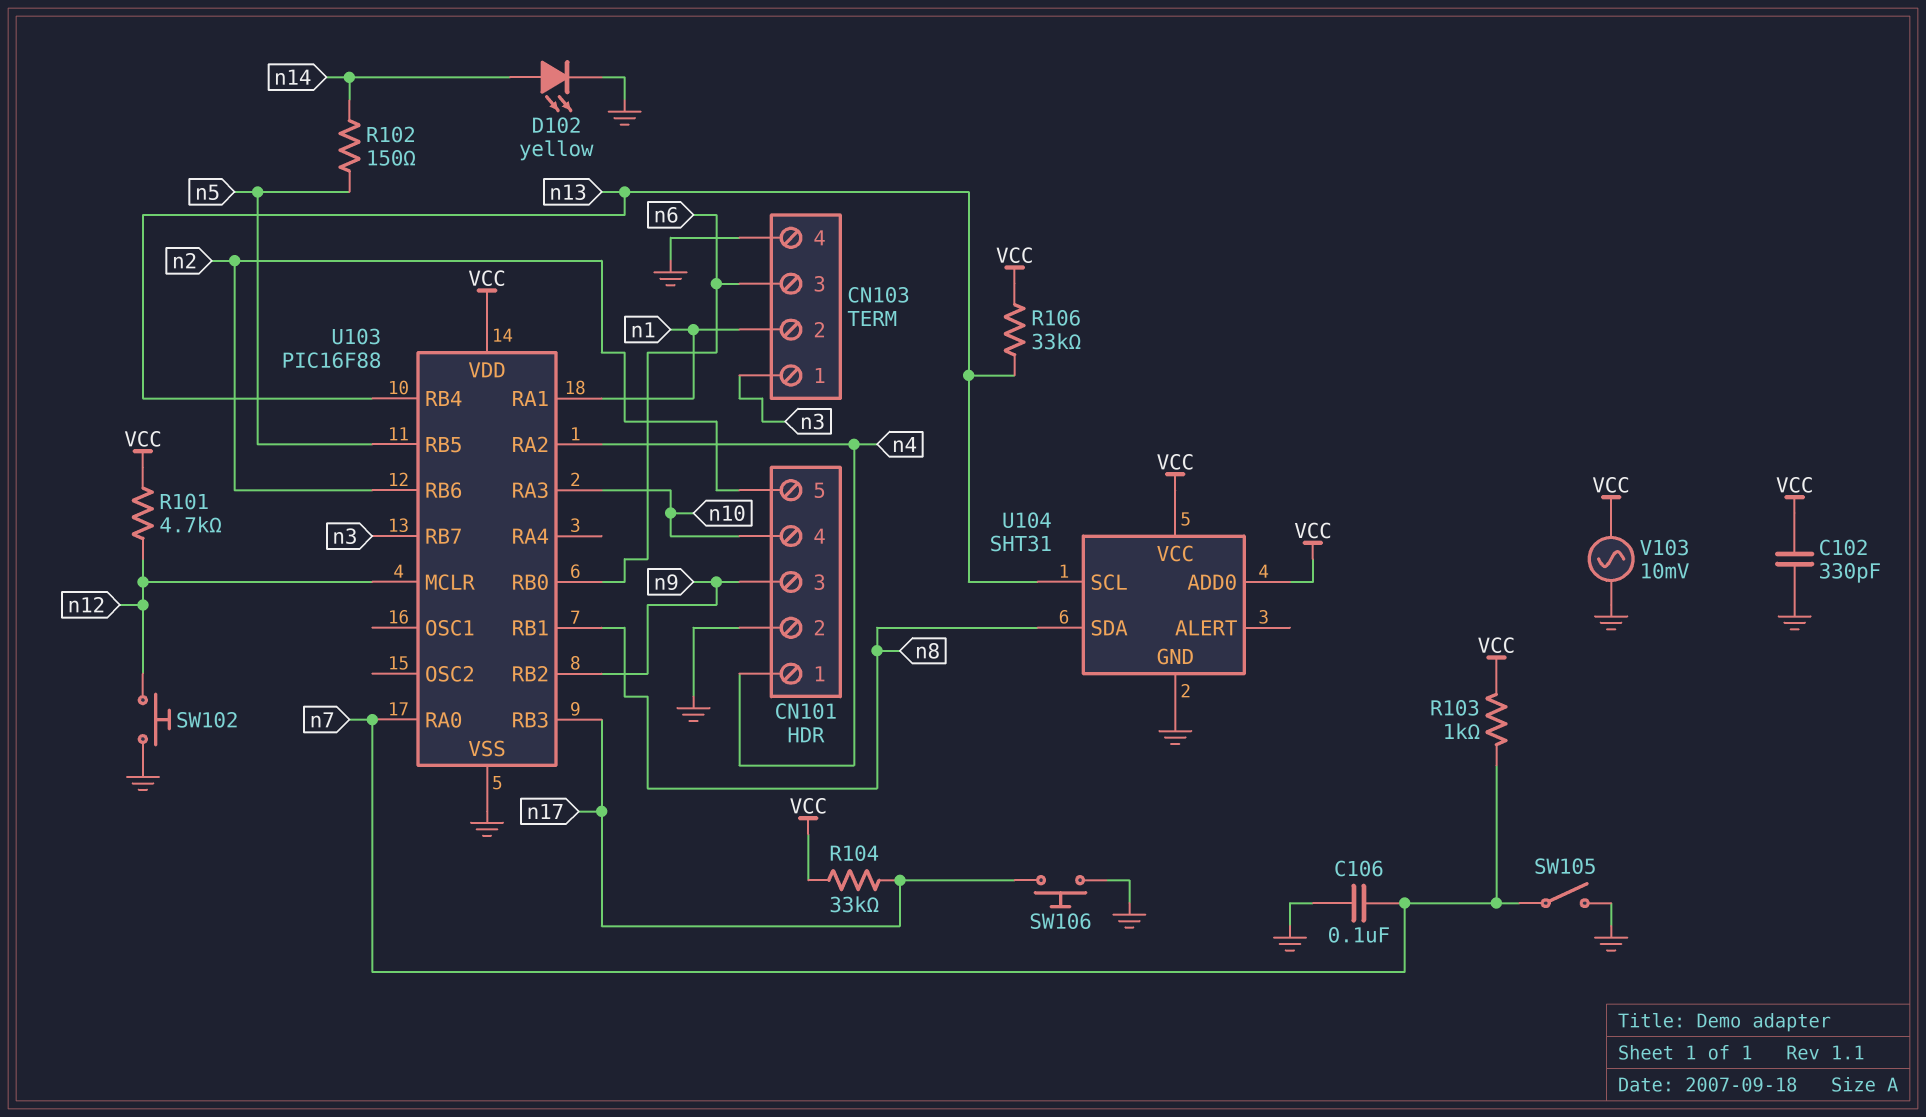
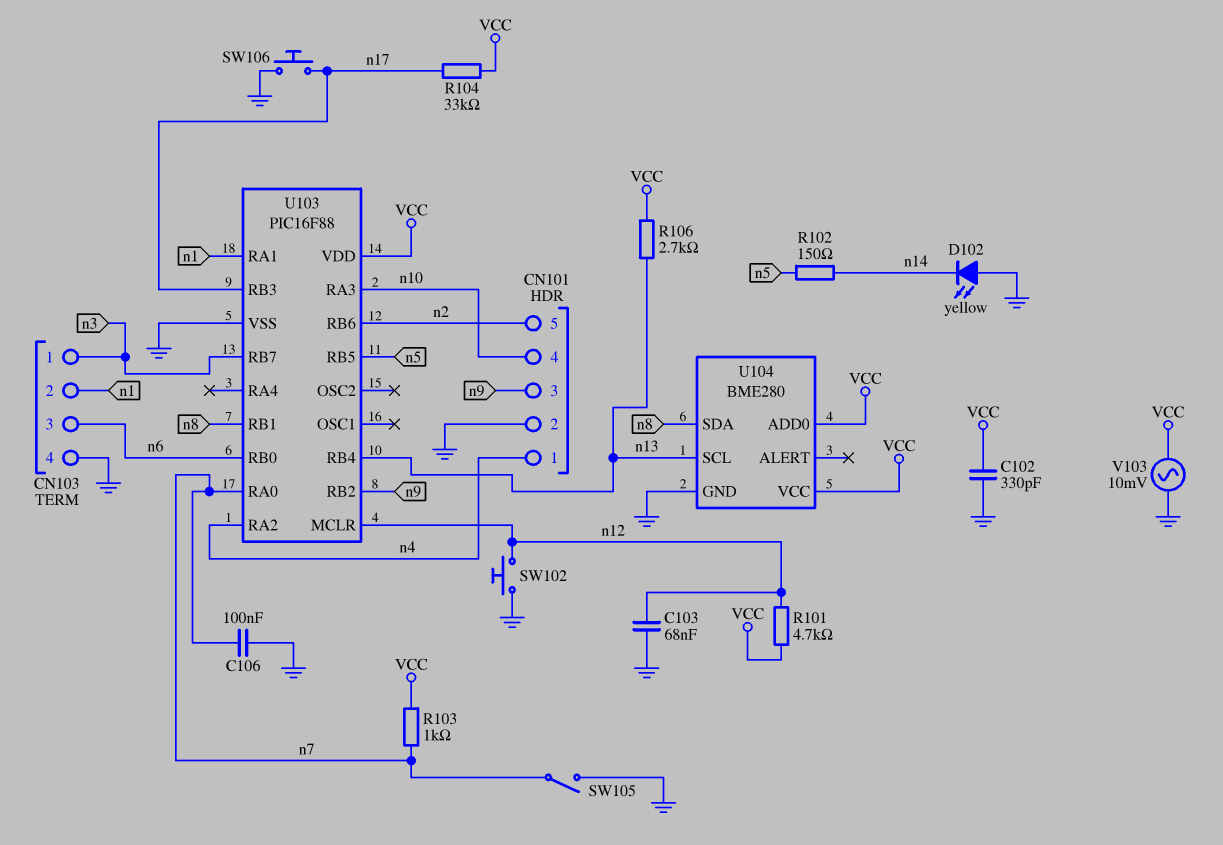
C103: none -> 68nF (GND, n12)
D102: LED yellow (A n14, K GND) -> LED yellow (A GND, K n14)
R106: 33k (VCC, n13) -> 2.7k (VCC, n13)
U104: SHT31 -> BME280

